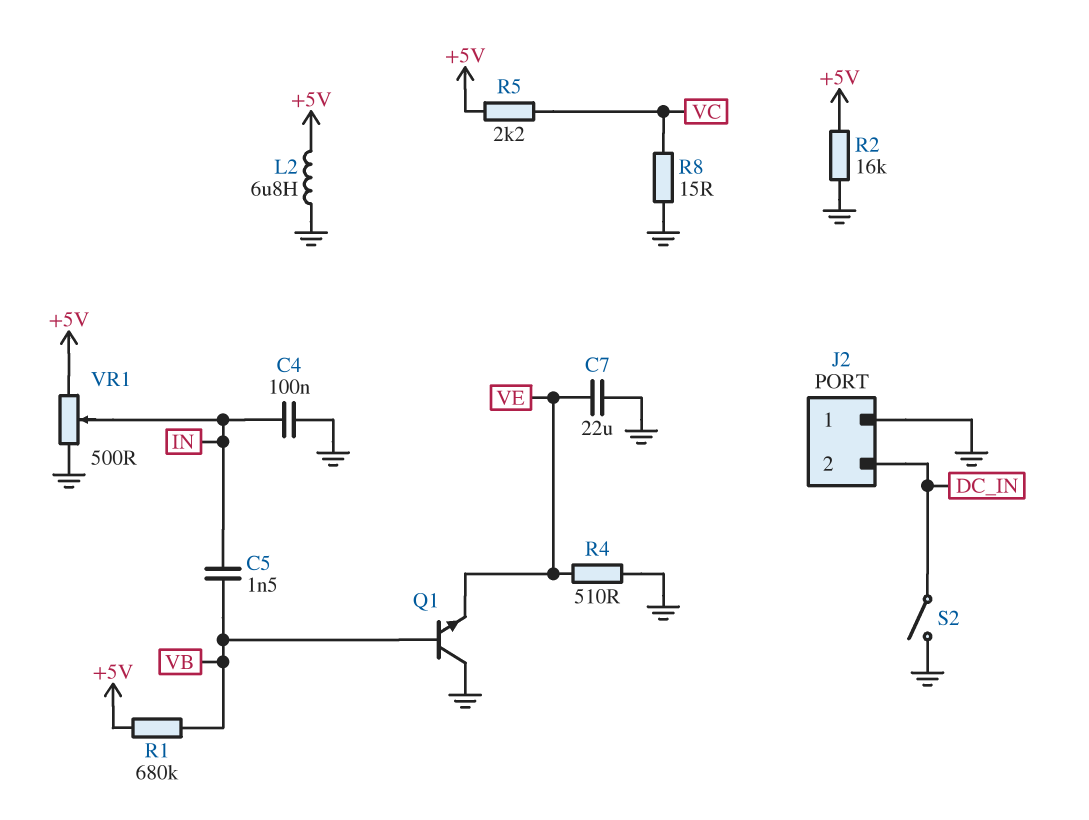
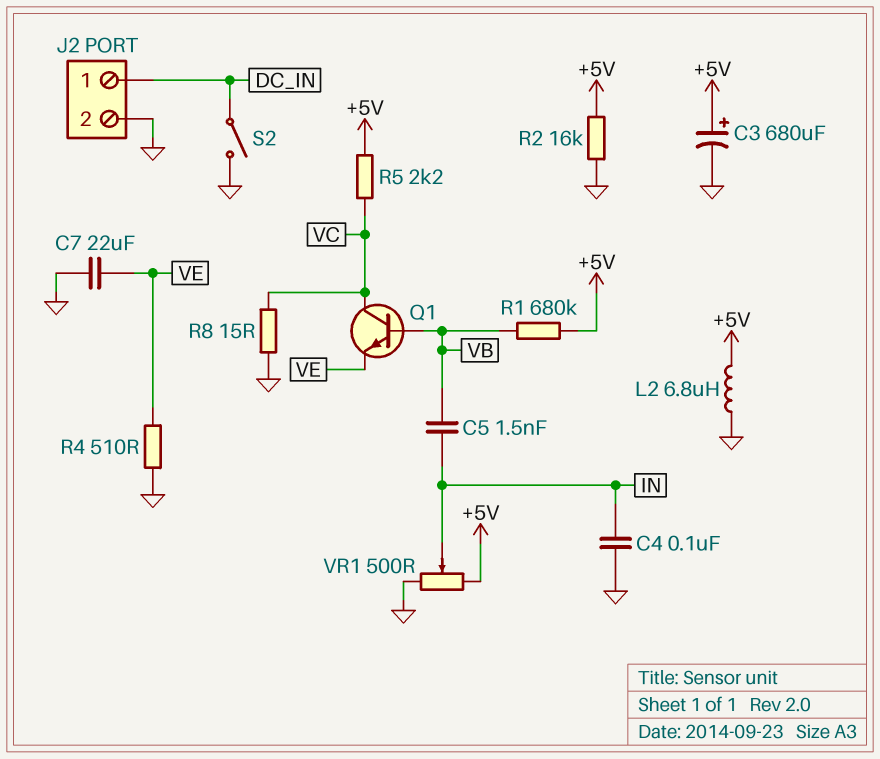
C3: none -> 680uF (plus +5V, minus GND)
J2 pin 1: GND -> DC_IN
J2 pin 2: DC_IN -> GND
Q1: NPN (B VB, C GND, E VE) -> NPN (B VB, C VC, E VE)

